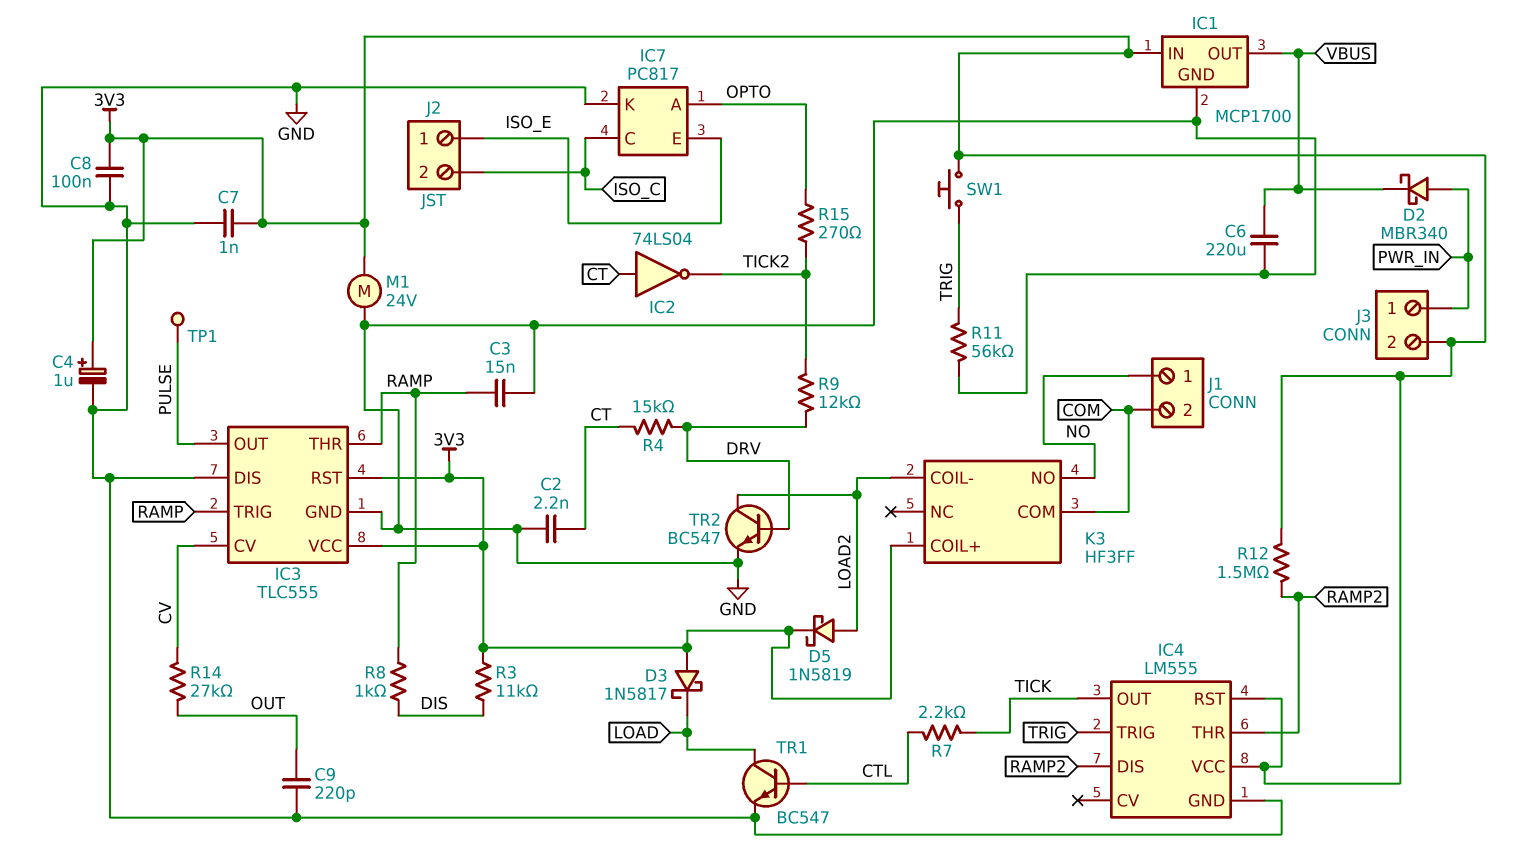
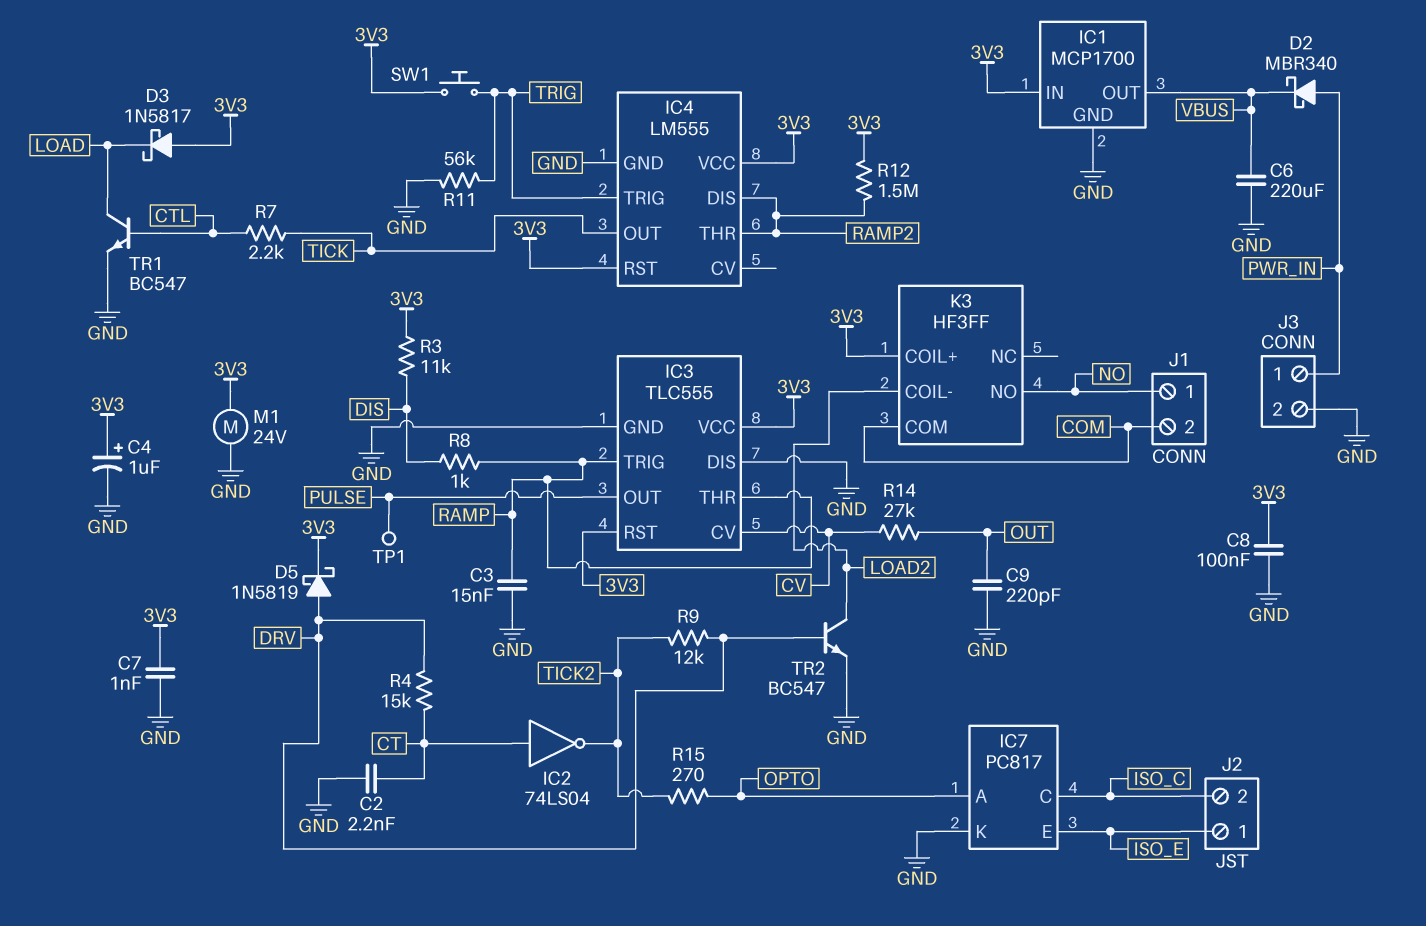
D5: schottky 1N5819 (A LOAD2, K 3V3) -> schottky 1N5819 (A DRV, K 3V3)
J3 pin 2: 3V3 -> GND

